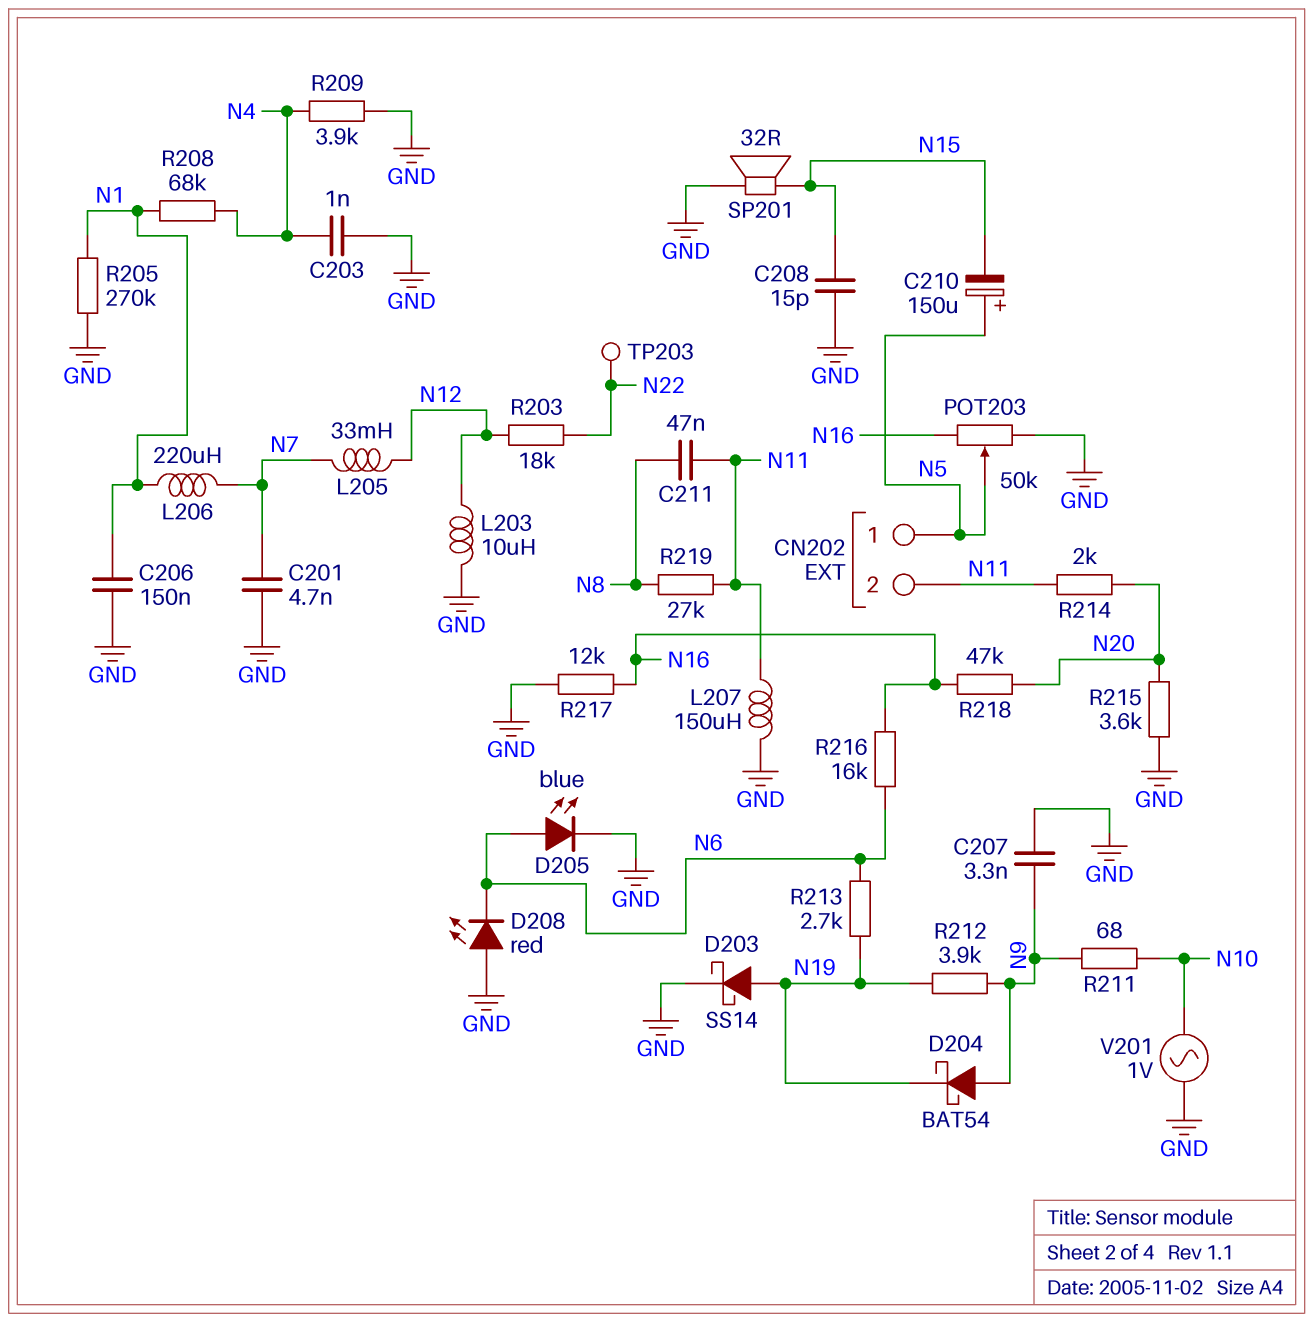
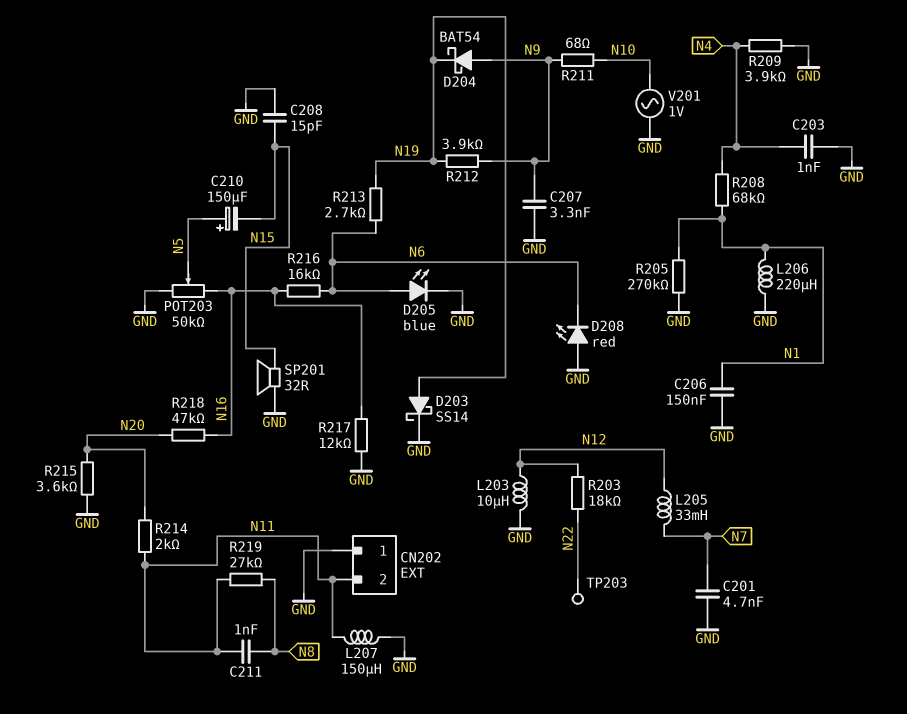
C211: 47nF (N8, N11) -> 1nF (N8, N11)
CN202 pin 1: N5 -> GND
L206: 220uH (N1, N7) -> 220uH (GND, N1)

